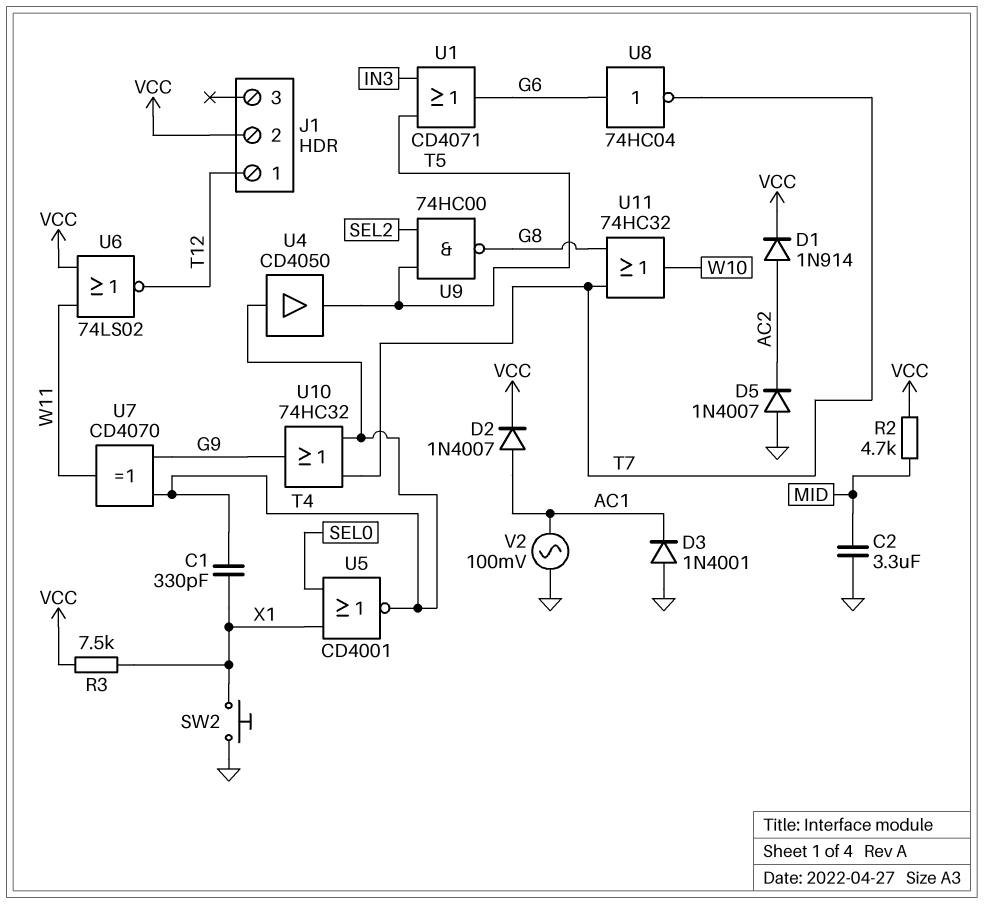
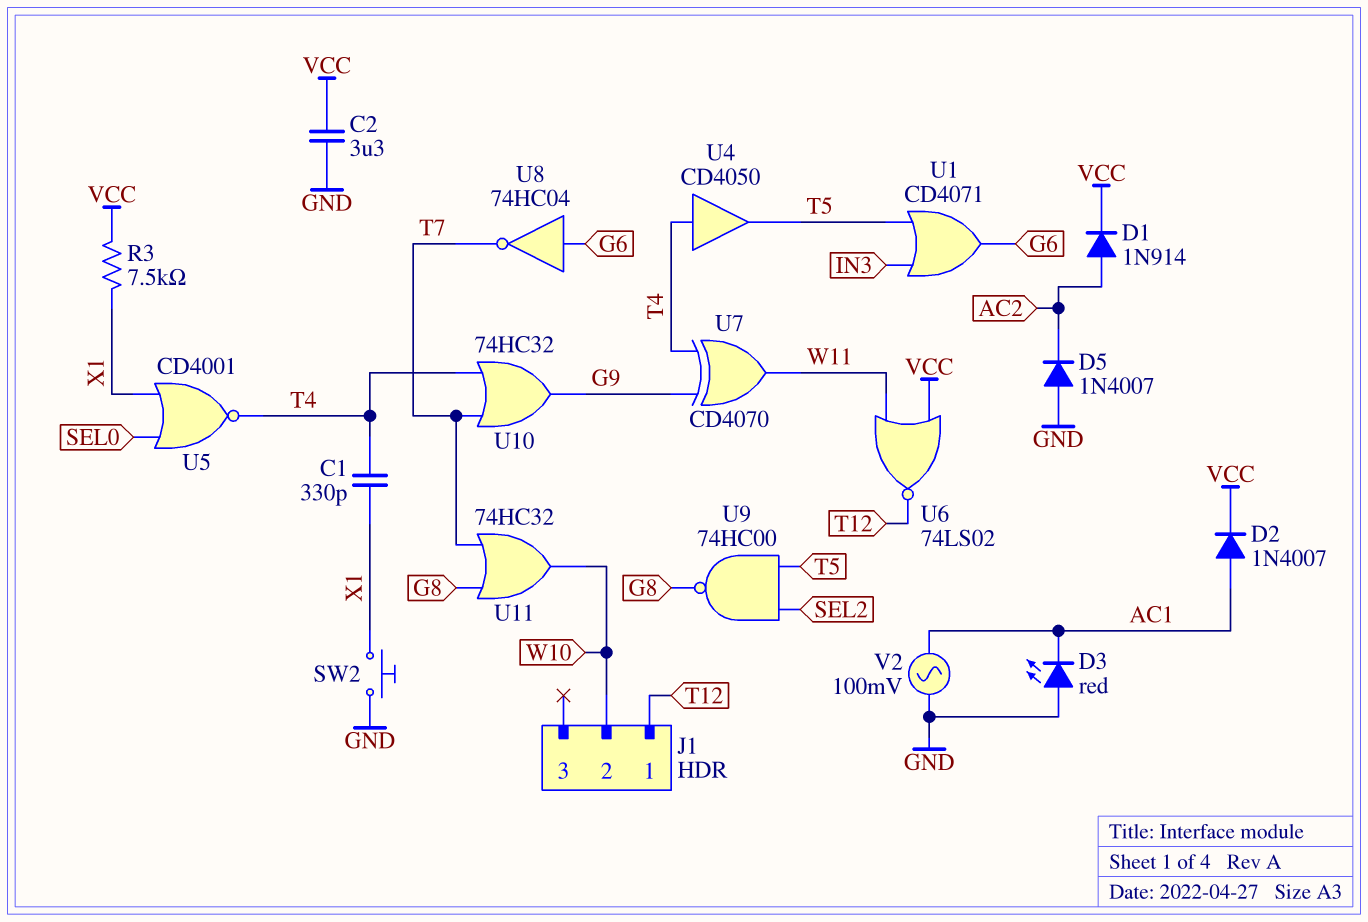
C2: 3.3uF (GND, MID) -> 3.3uF (GND, VCC)
D3: diode 1N4001 (A GND, K AC1) -> LED red (A GND, K AC1)
J1 pin 2: VCC -> W10
R2: 4.7k (MID, VCC) -> none

